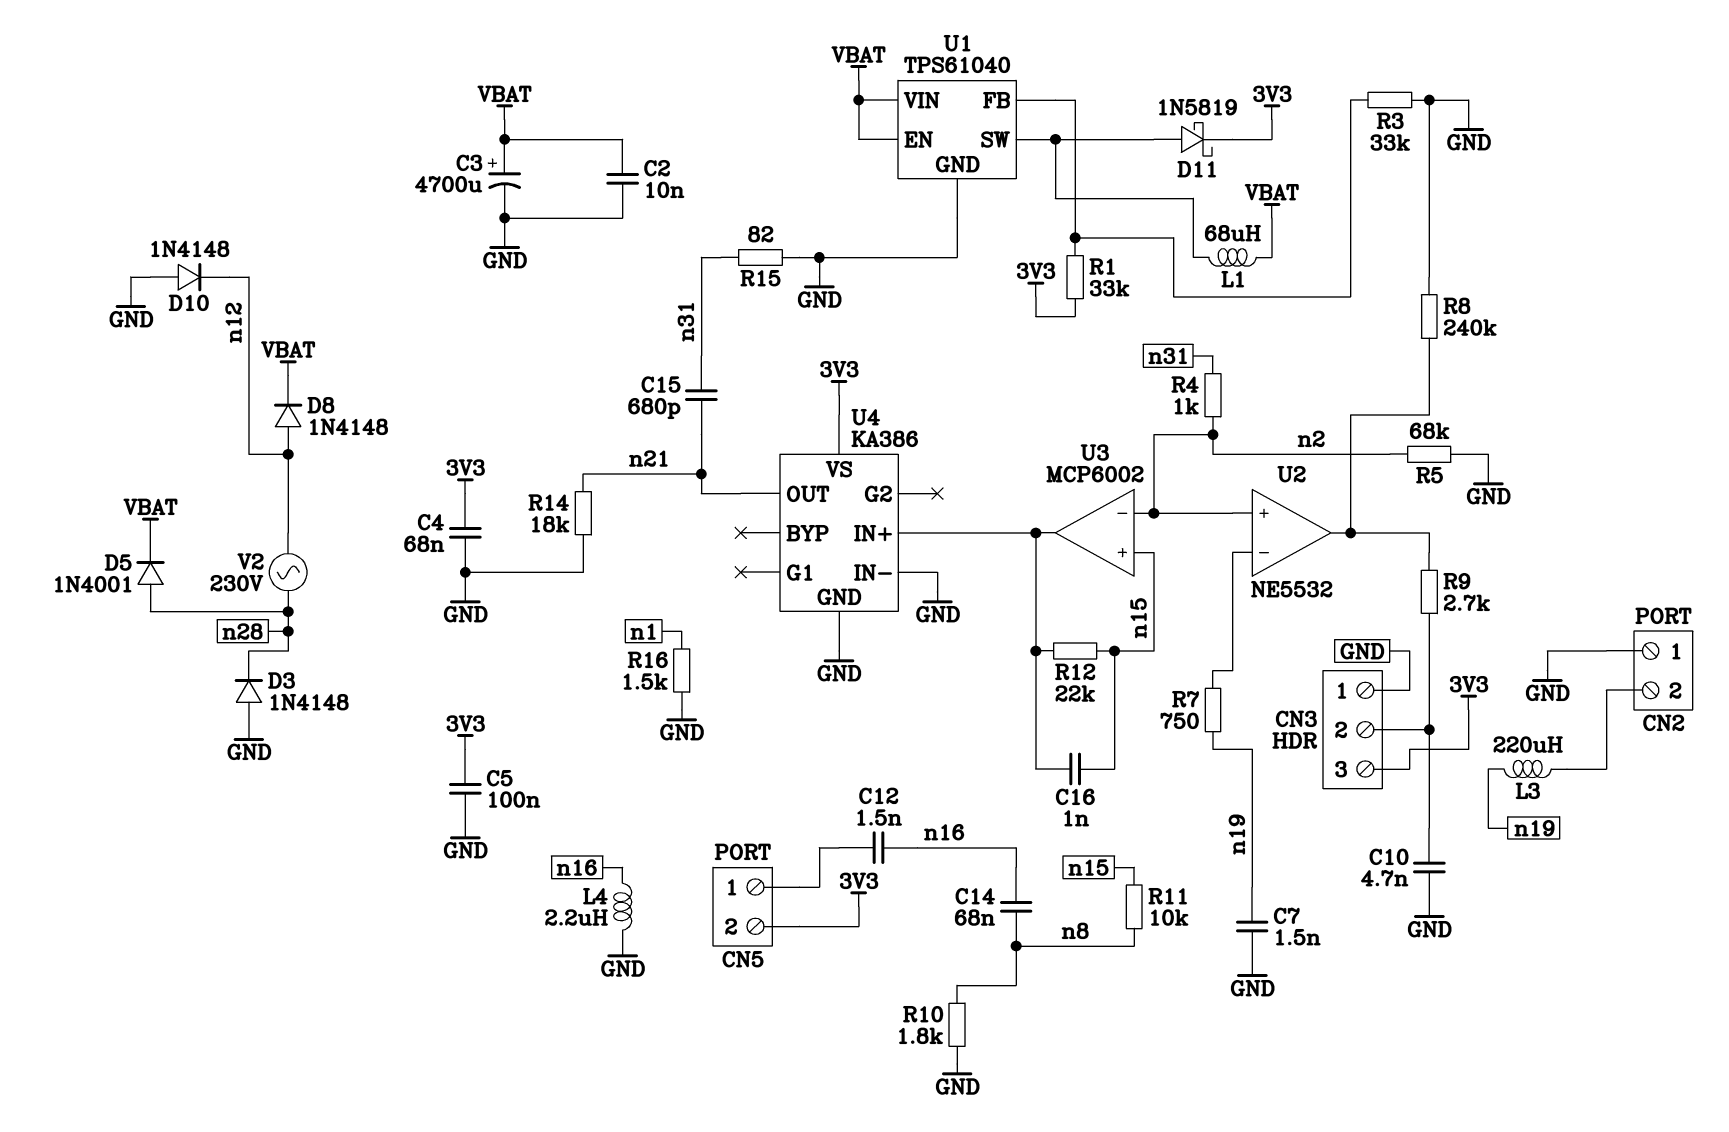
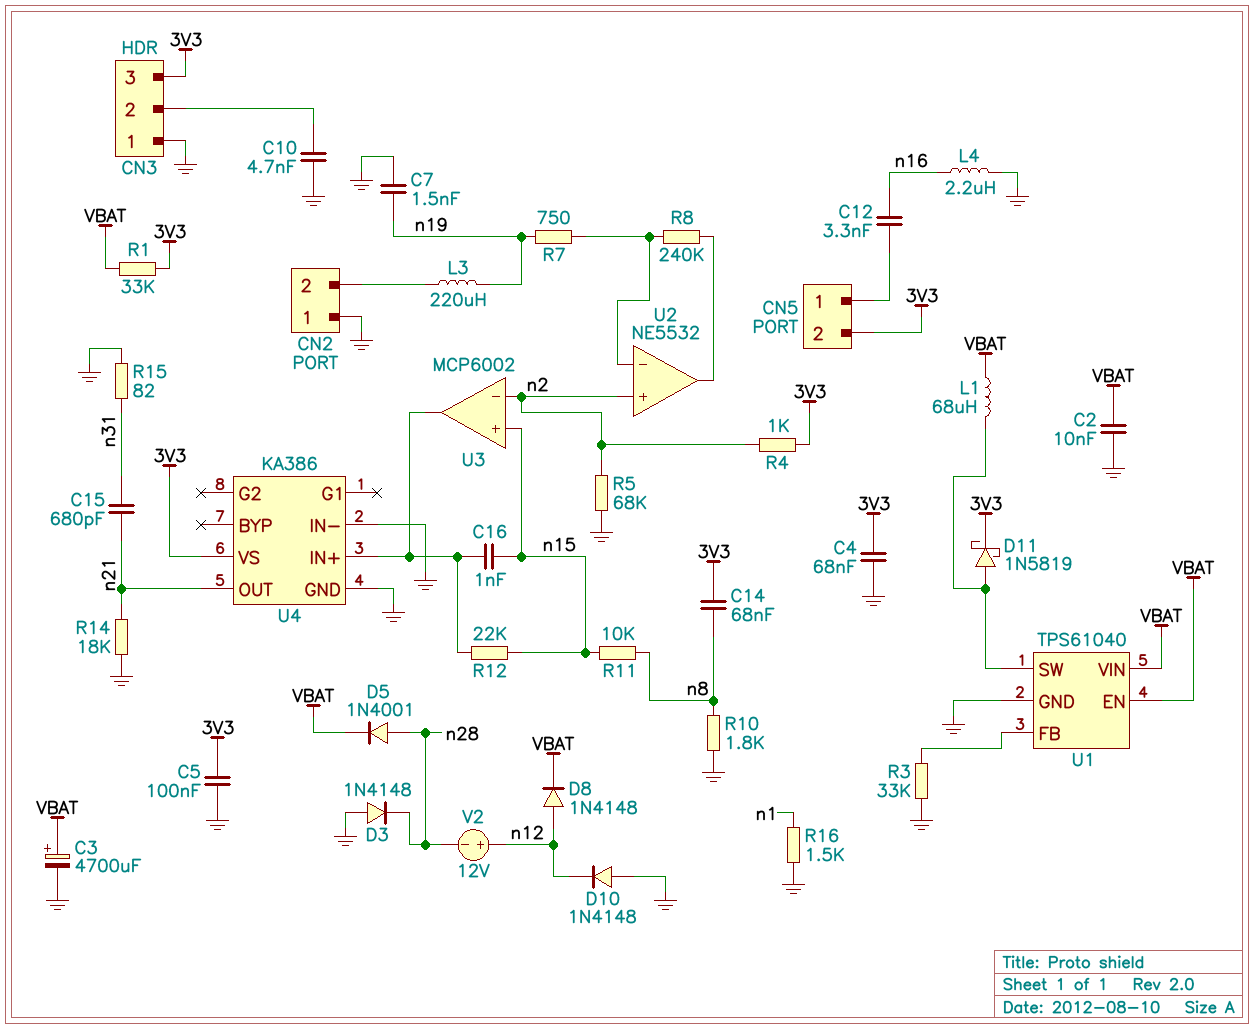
C12: 1.5nF (CN5/1, n16) -> 3.3nF (CN5/1, n16)
C14: 68nF (n8, n16) -> 68nF (3V3, n8)
R1: 33k (3V3, U1/FB) -> 33k (3V3, VBAT)
R4: 1k (n2, n31) -> 1k (3V3, n2)
R8: 240k (GND, U2/out) -> 240k (U2/in-, U2/out)
R9: 2.7k (CN3/2, U2/out) -> none
V2: AC 230V (n12, n28) -> 12V (plus n12, minus n28)

